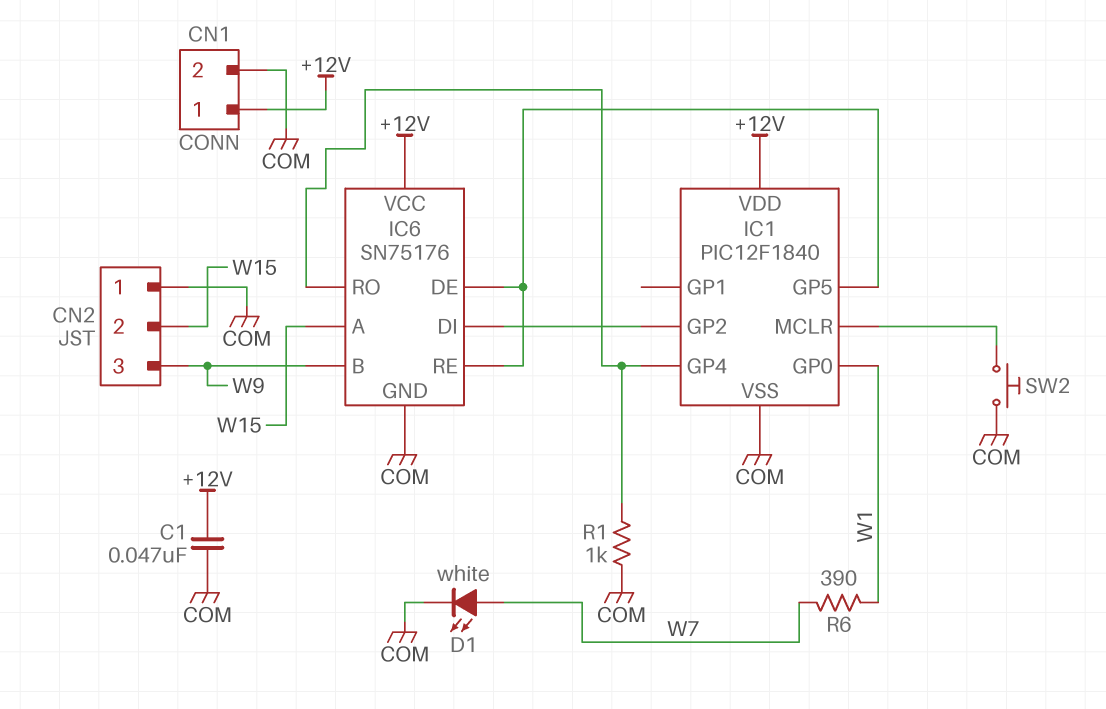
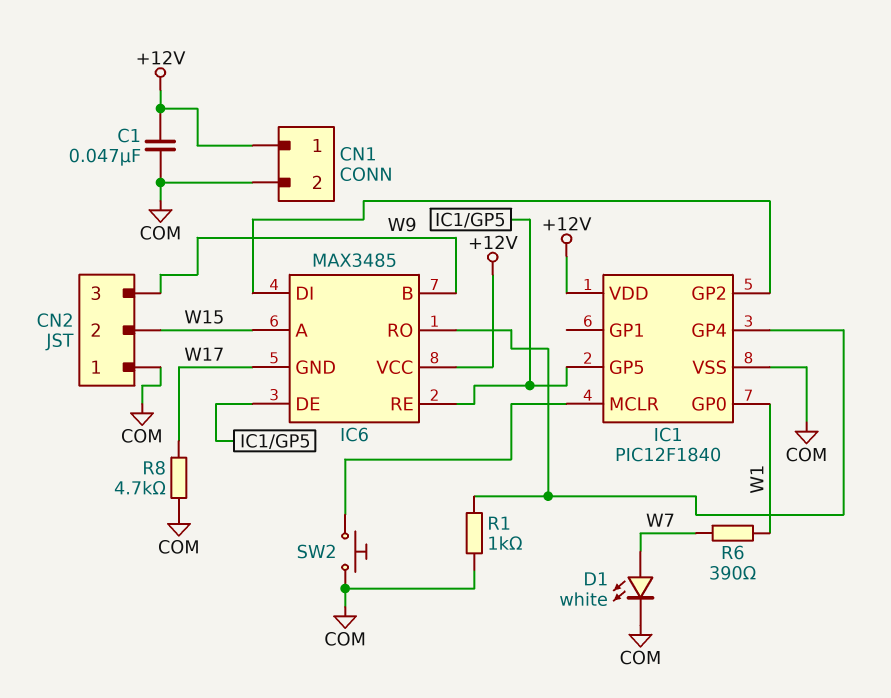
IC6: SN75176 -> MAX3485
IC6 pin GND: COM -> W17
R8: none -> 4.7k (COM, W17)

